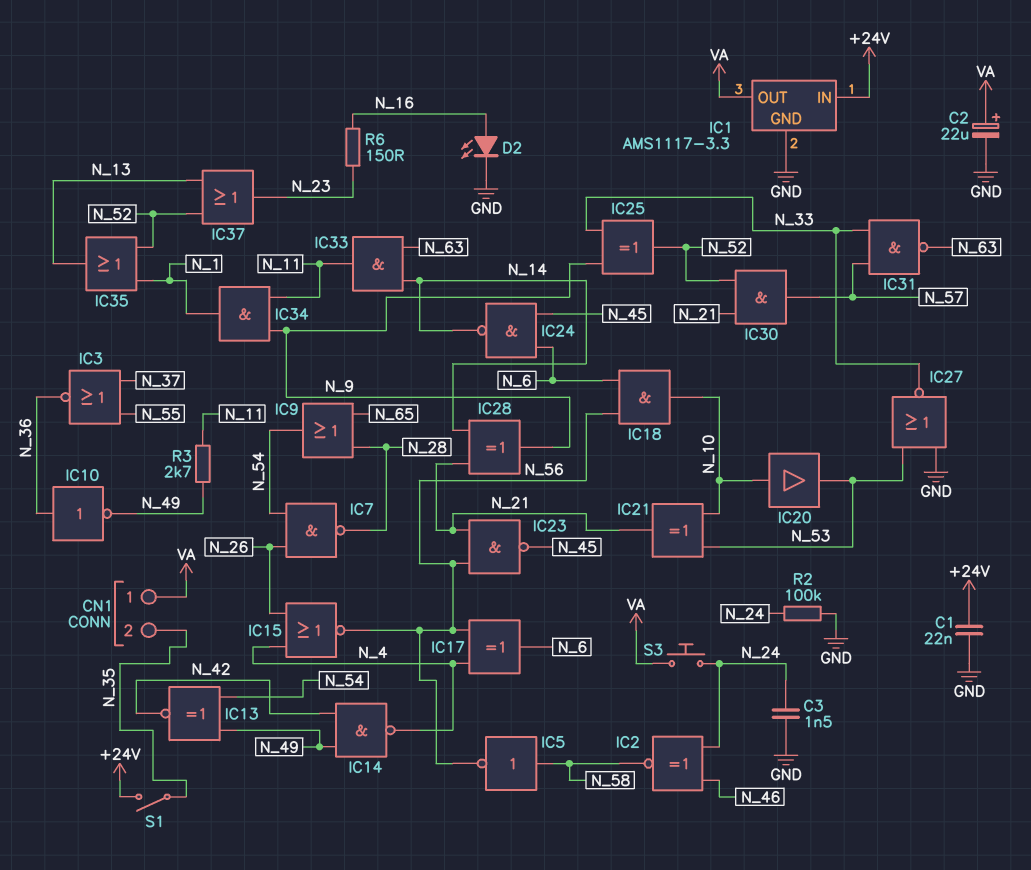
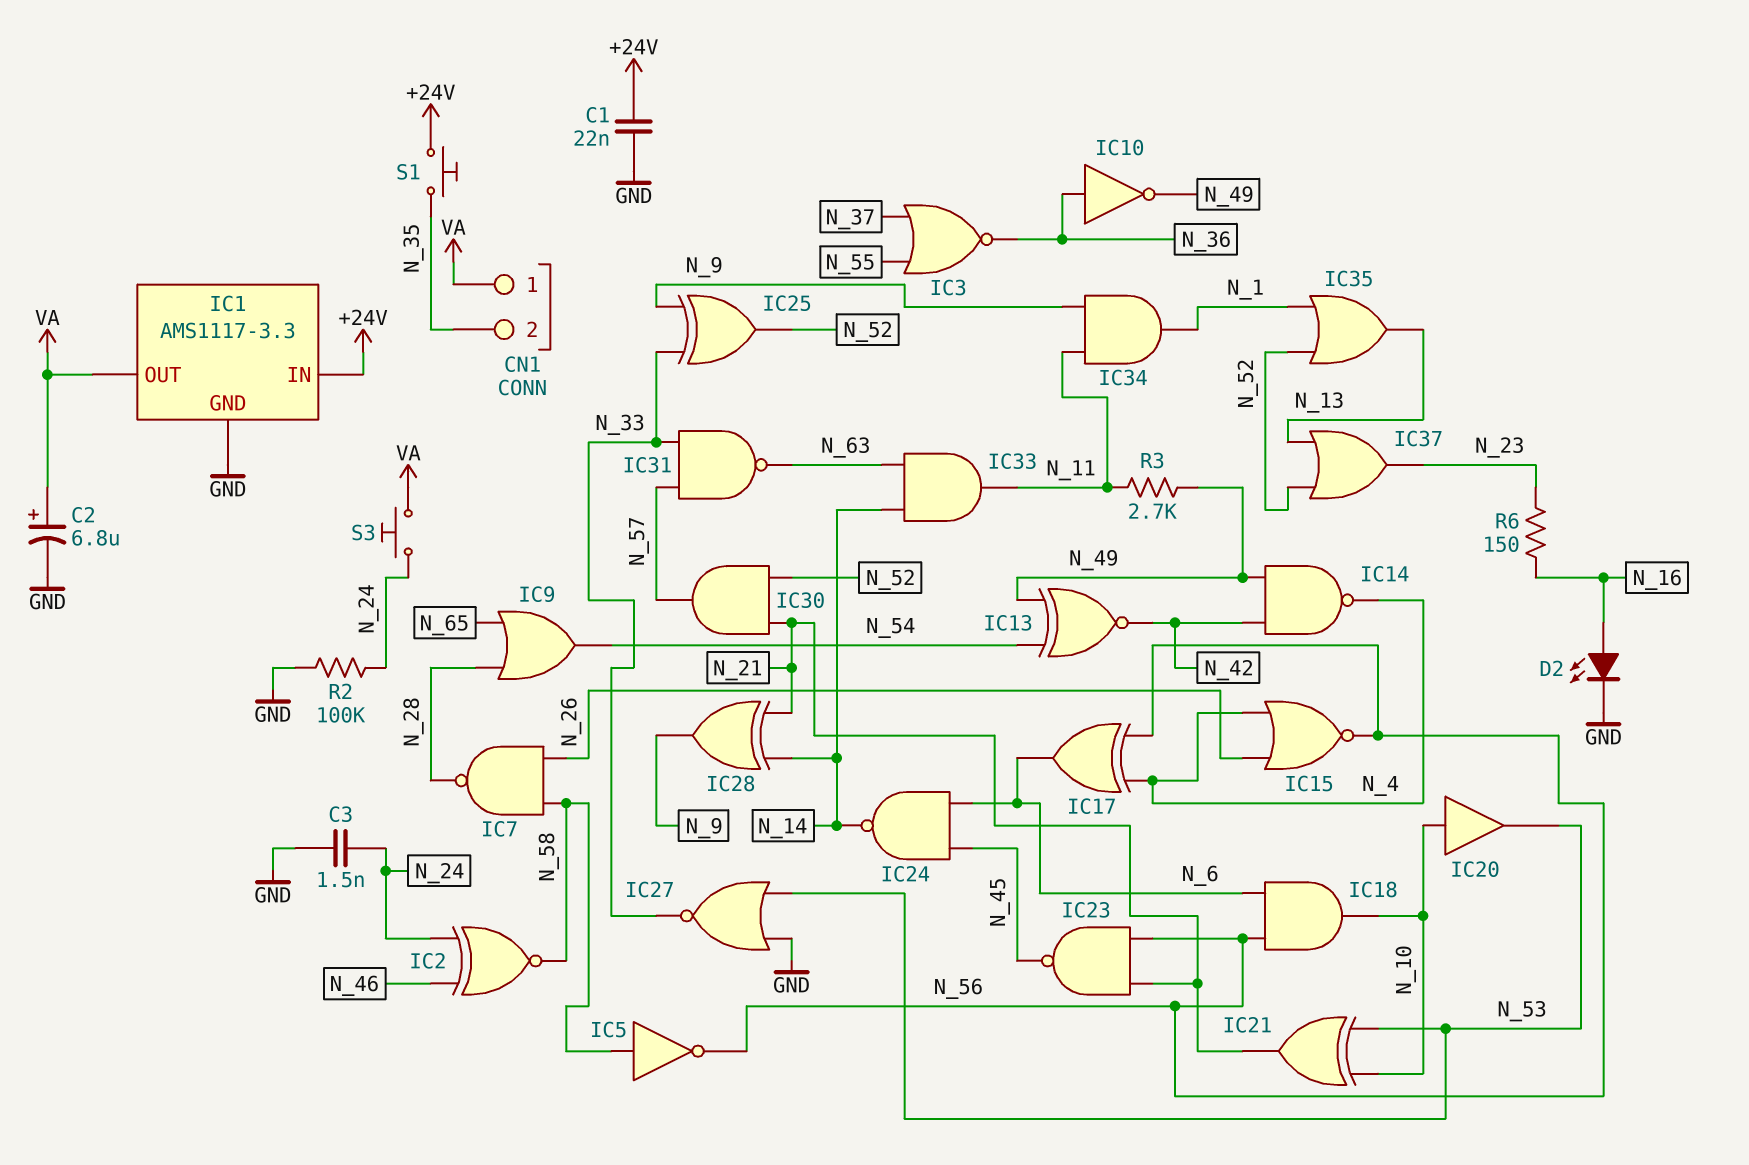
C2: 22uF (plus VA, minus GND) -> 6.8uF (plus VA, minus GND)
IC7: NAND (in N_26, in N_54, out N_28) -> NAND (in N_26, in N_58, out N_28)
S1: switch (+24V, N_35) -> button (+24V, N_35)

